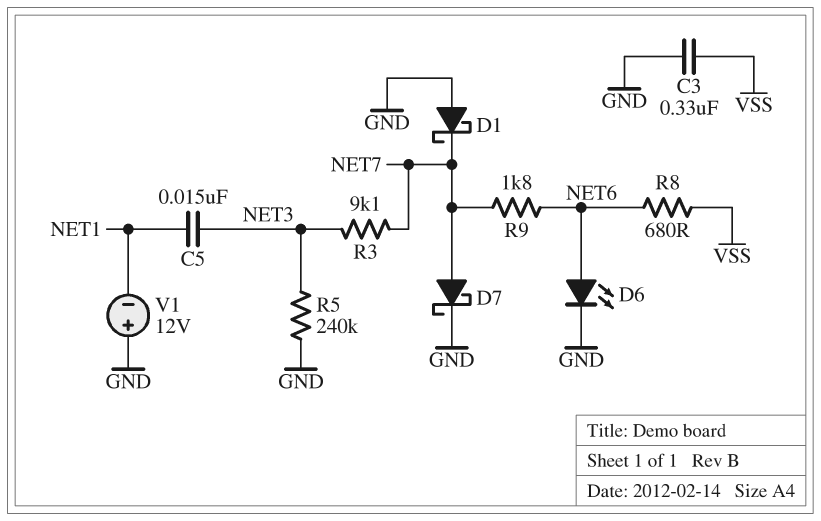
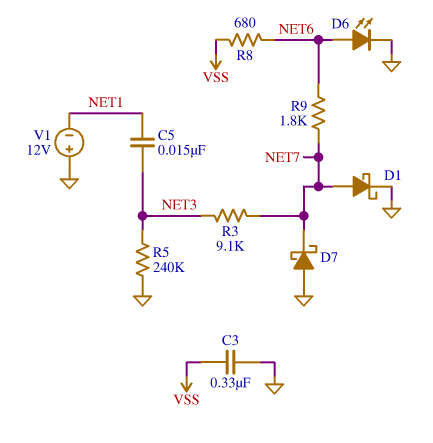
D1: schottky (A GND, K NET7) -> schottky (A NET7, K GND)
D7: schottky (A NET7, K GND) -> schottky (A GND, K NET7)

